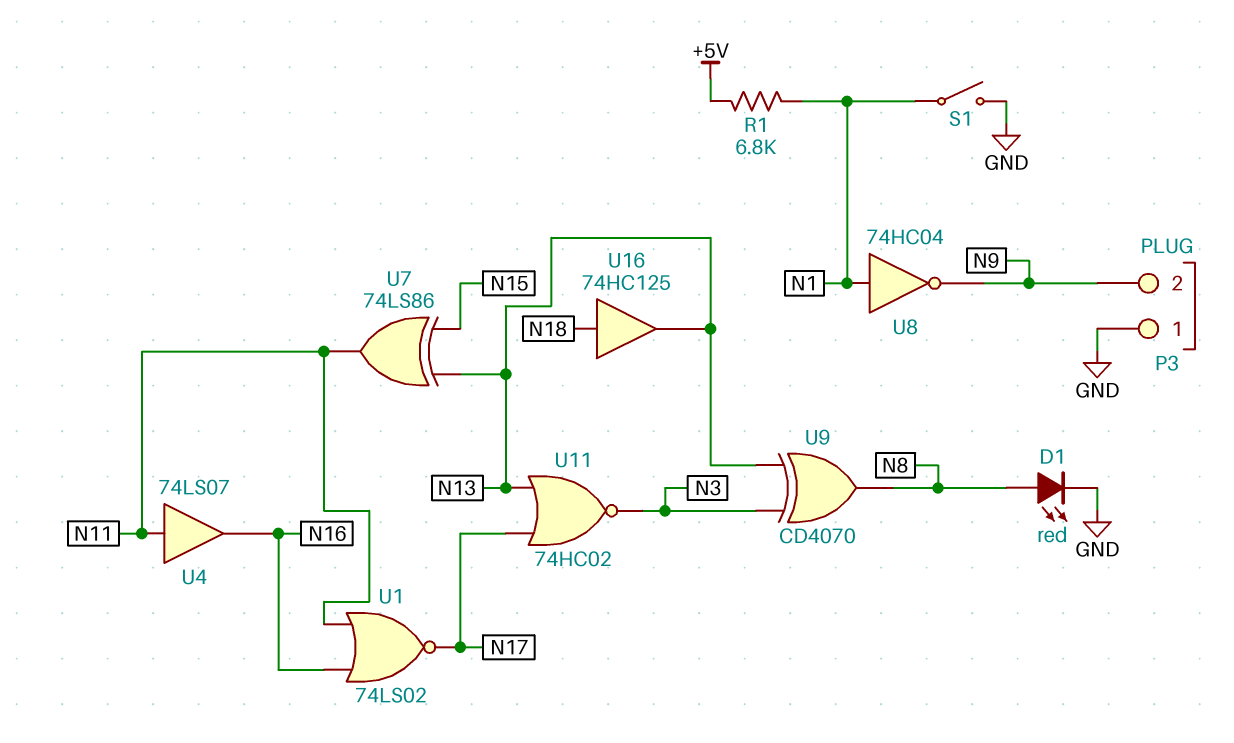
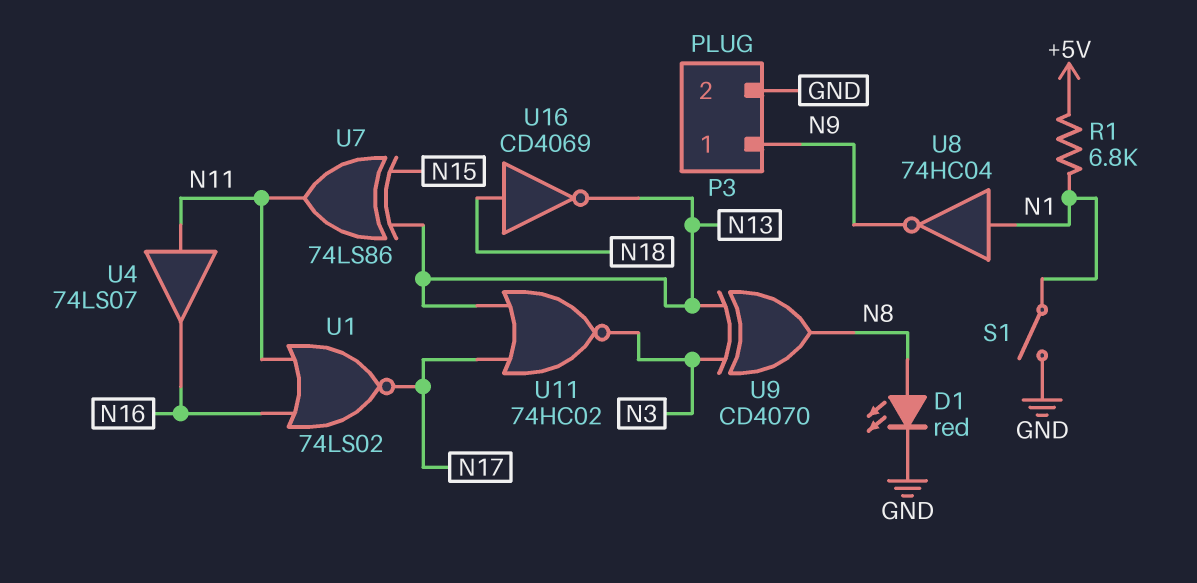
P3 pin 1: GND -> N9
P3 pin 2: N9 -> GND
U16: buffer 74HC125 (in N18, out N13) -> NOT CD4069 (in N18, out N13)

